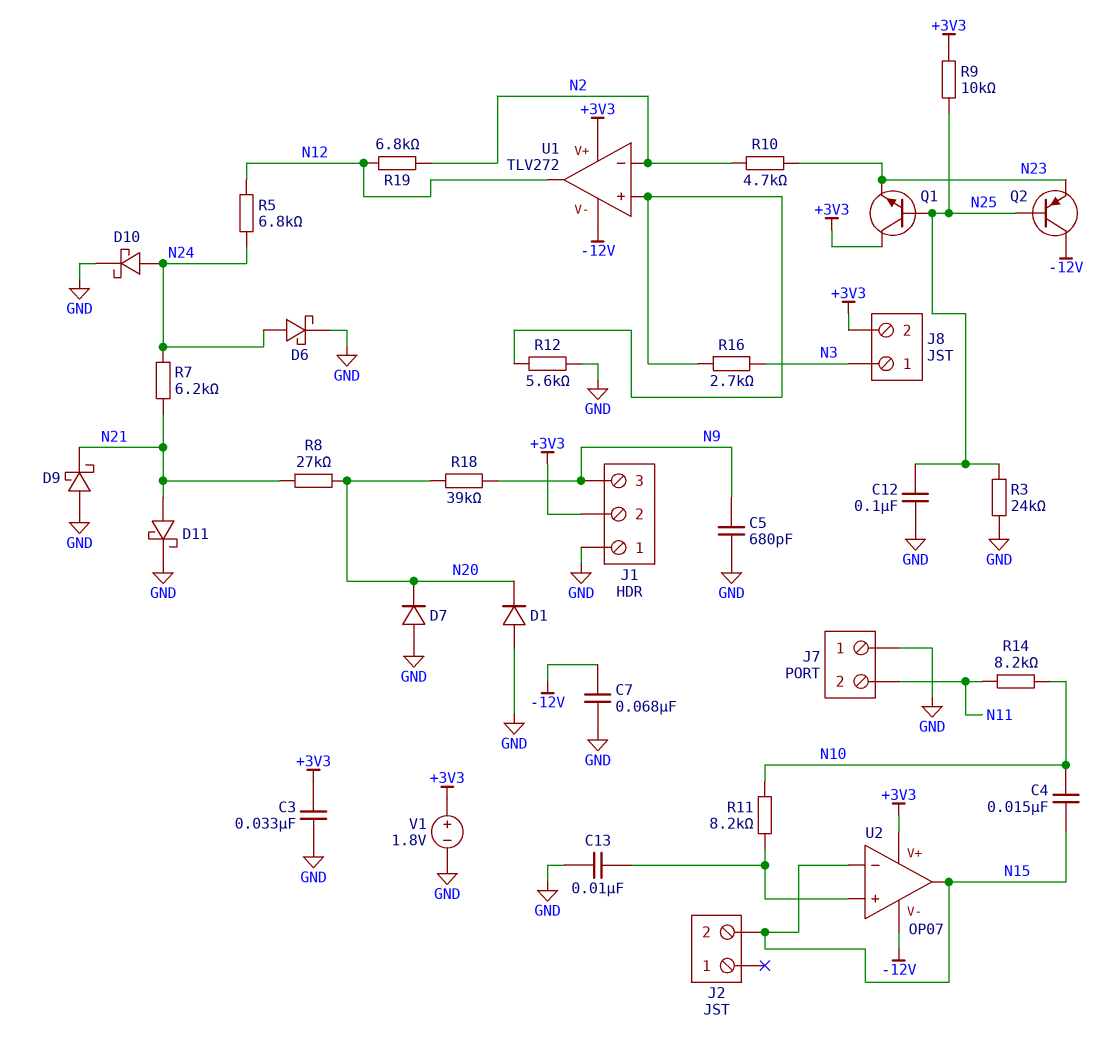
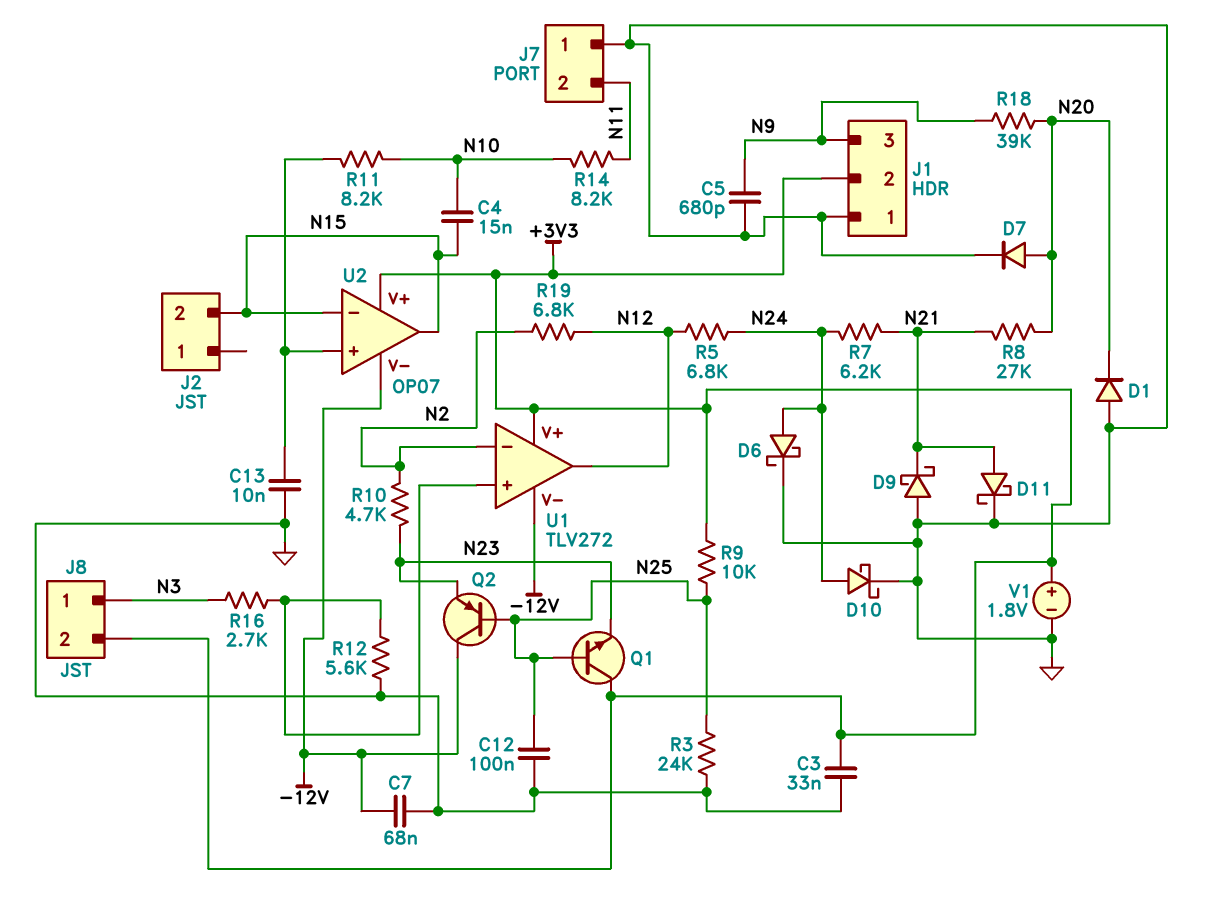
D7: diode (A GND, K N20) -> diode (A N20, K GND)

